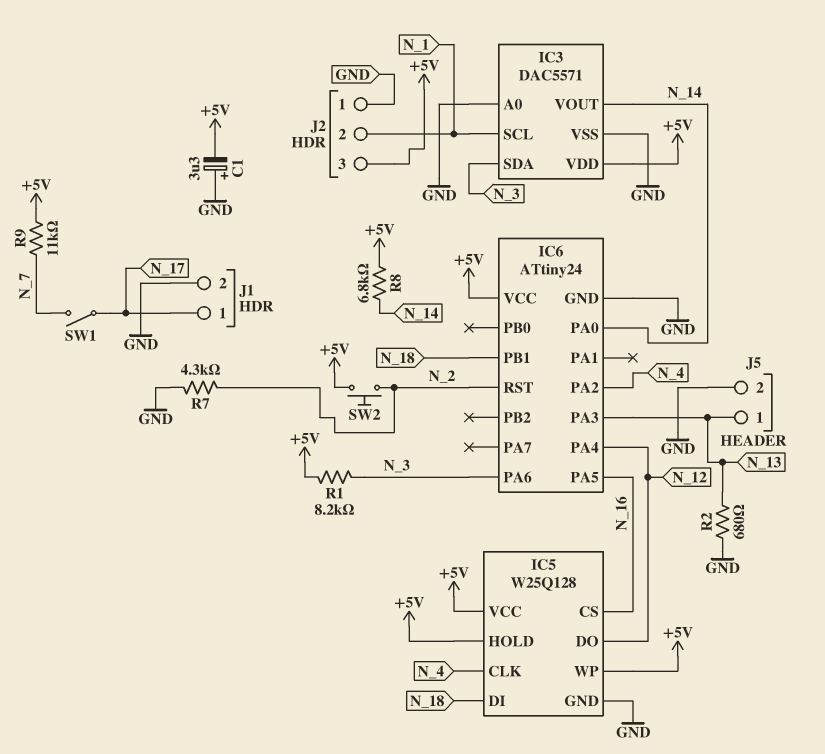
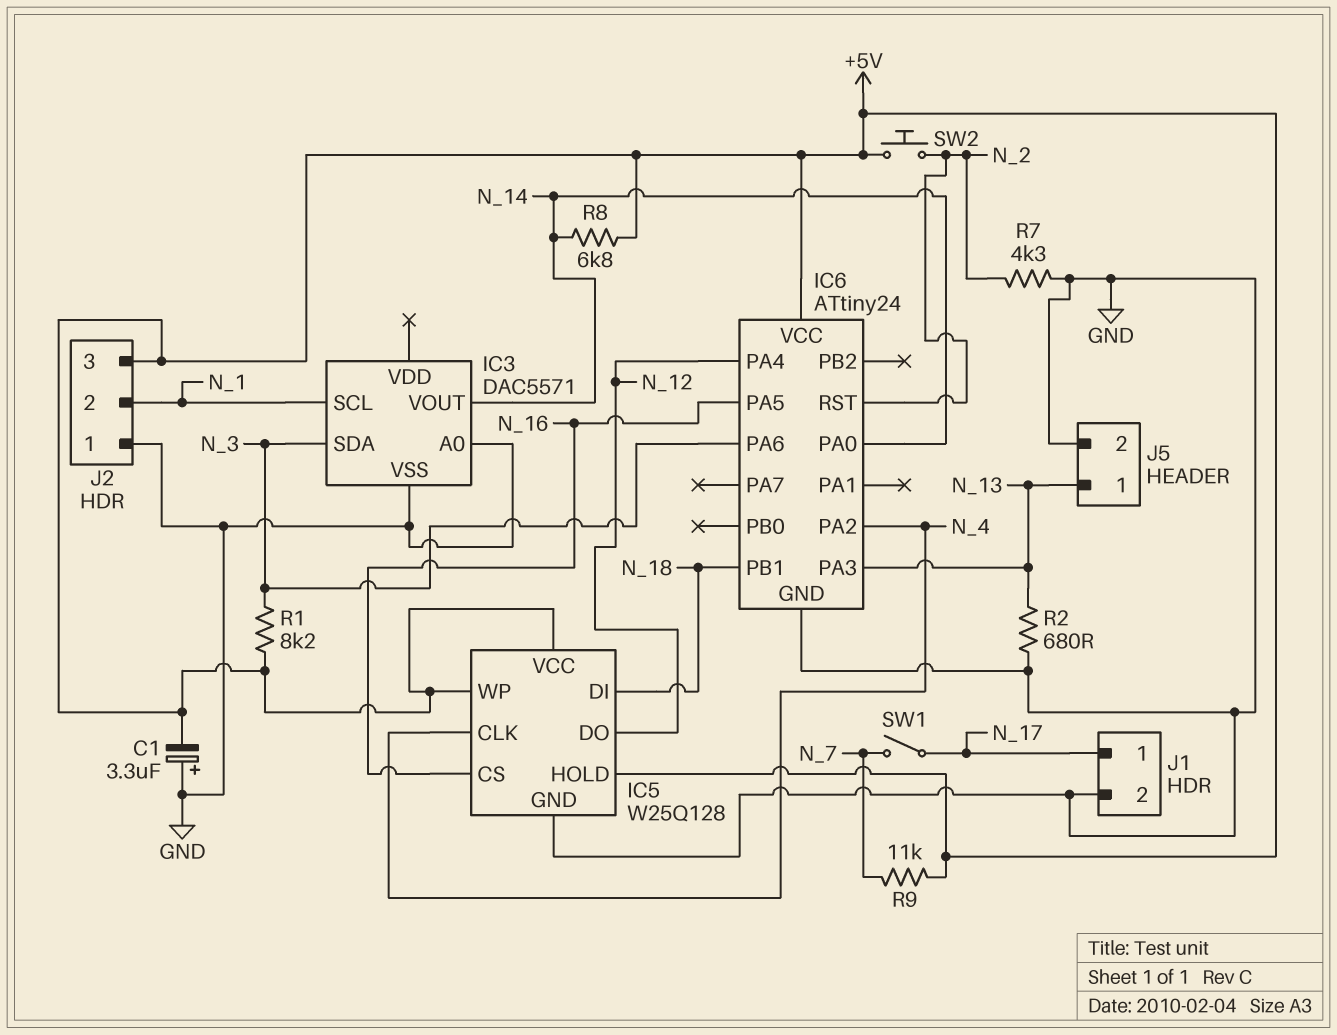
IC3 pin VDD: +5V -> none

